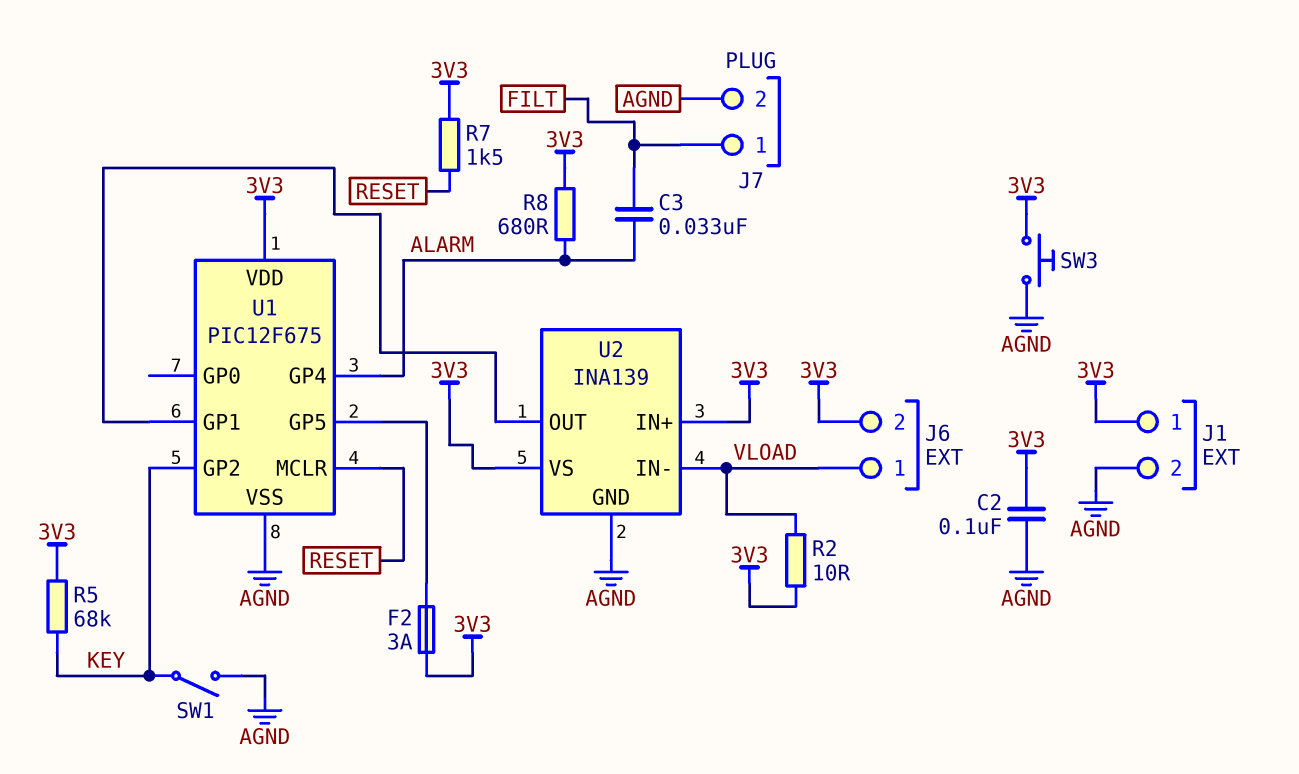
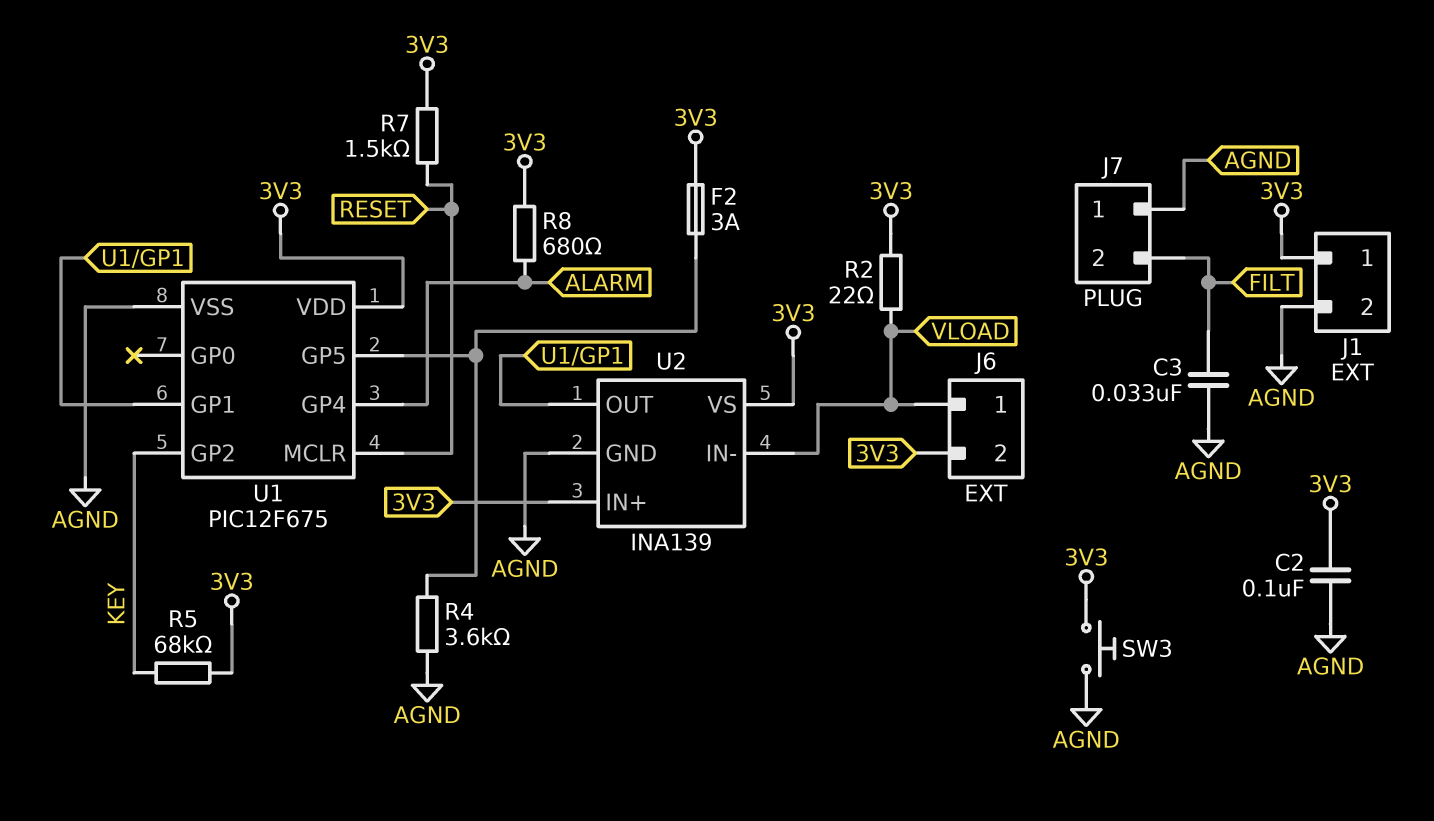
C3: 33nF (ALARM, FILT) -> 33nF (AGND, FILT)
J7 pin 1: FILT -> AGND
J7 pin 2: AGND -> FILT
R2: 10 (3V3, VLOAD) -> 22 (3V3, VLOAD)
R4: none -> 3.6k (AGND, U1/GP5)
SW1: switch (AGND, KEY) -> none

